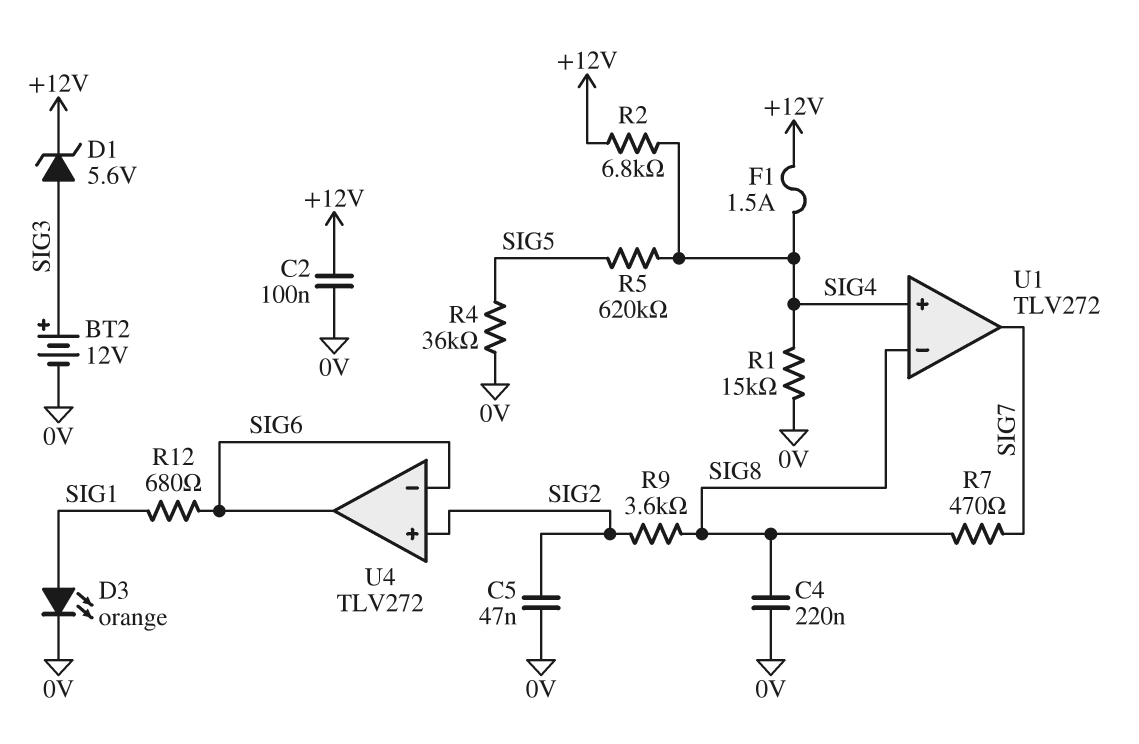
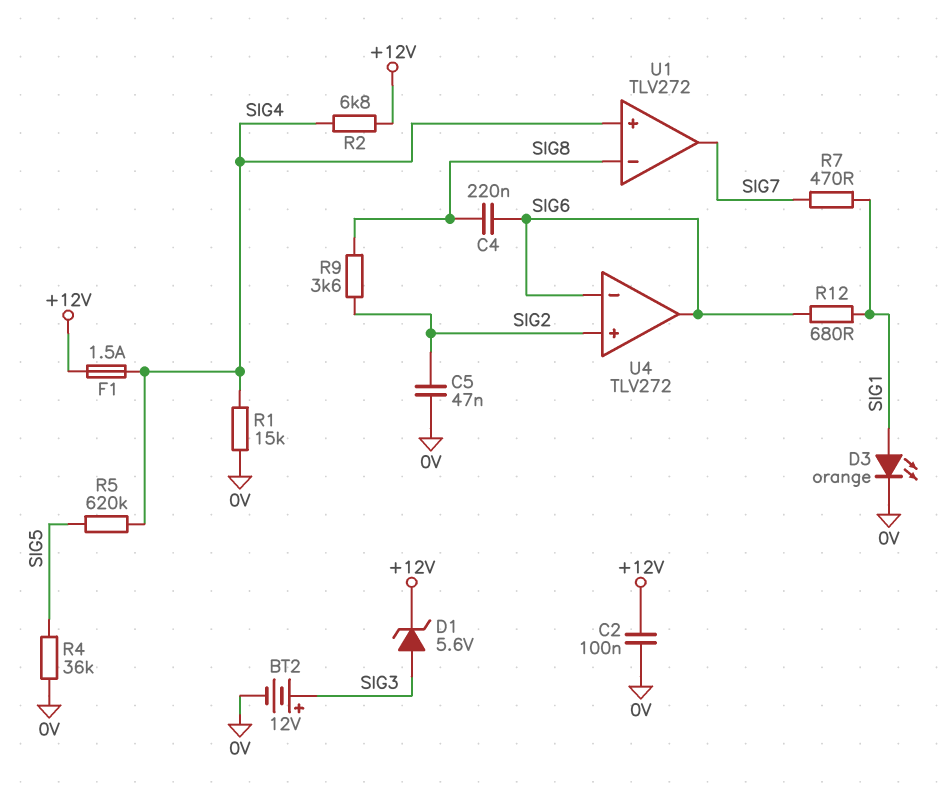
C4: 220nF (0V, SIG8) -> 220nF (SIG6, SIG8)
R7: 470 (SIG7, SIG8) -> 470 (SIG1, SIG7)

